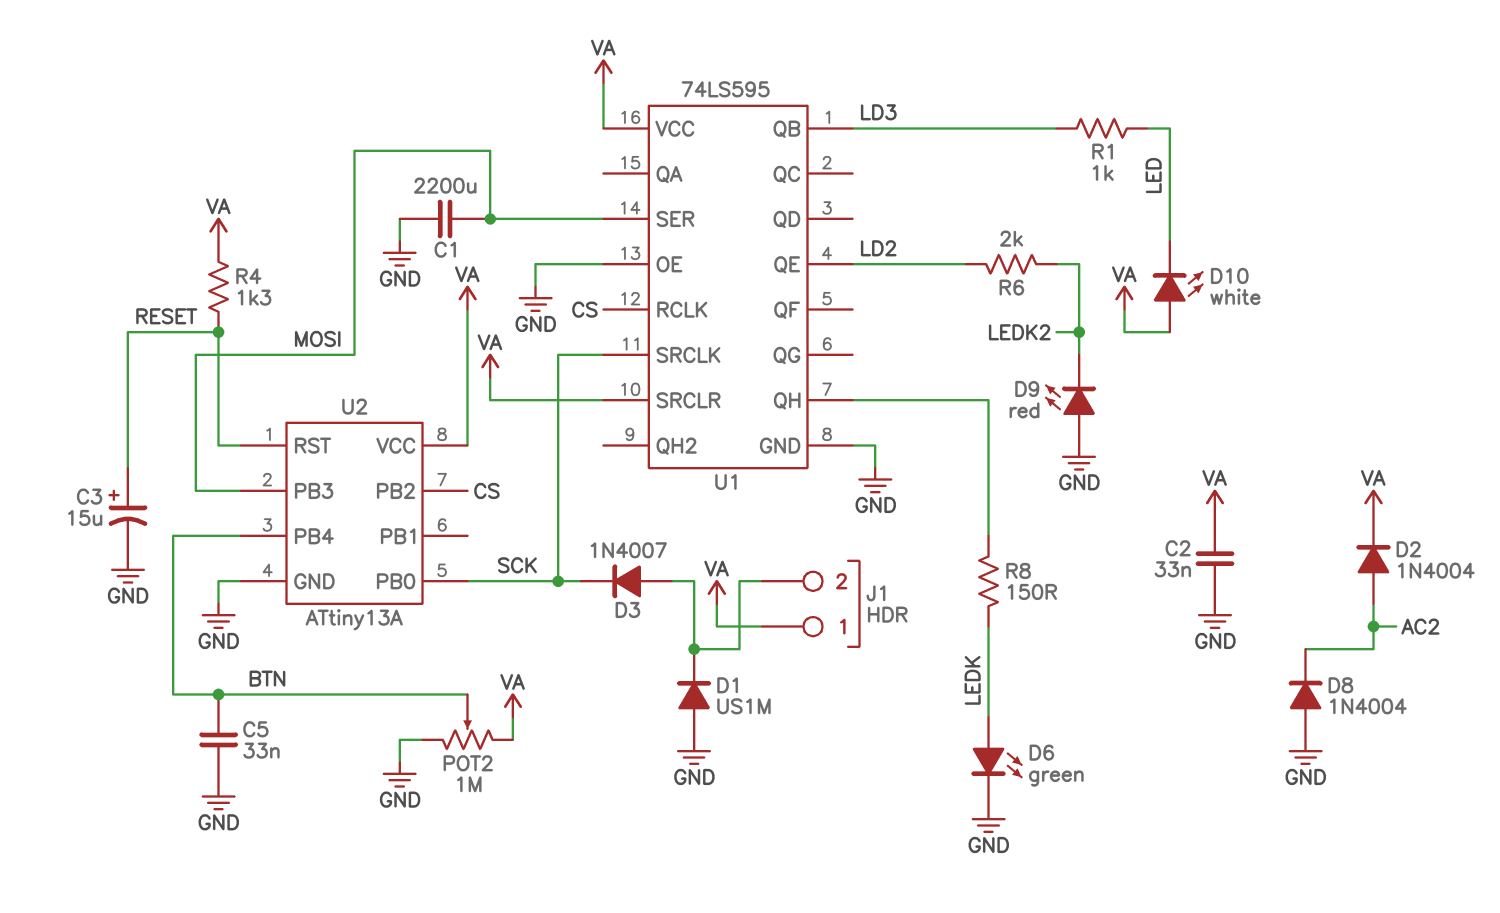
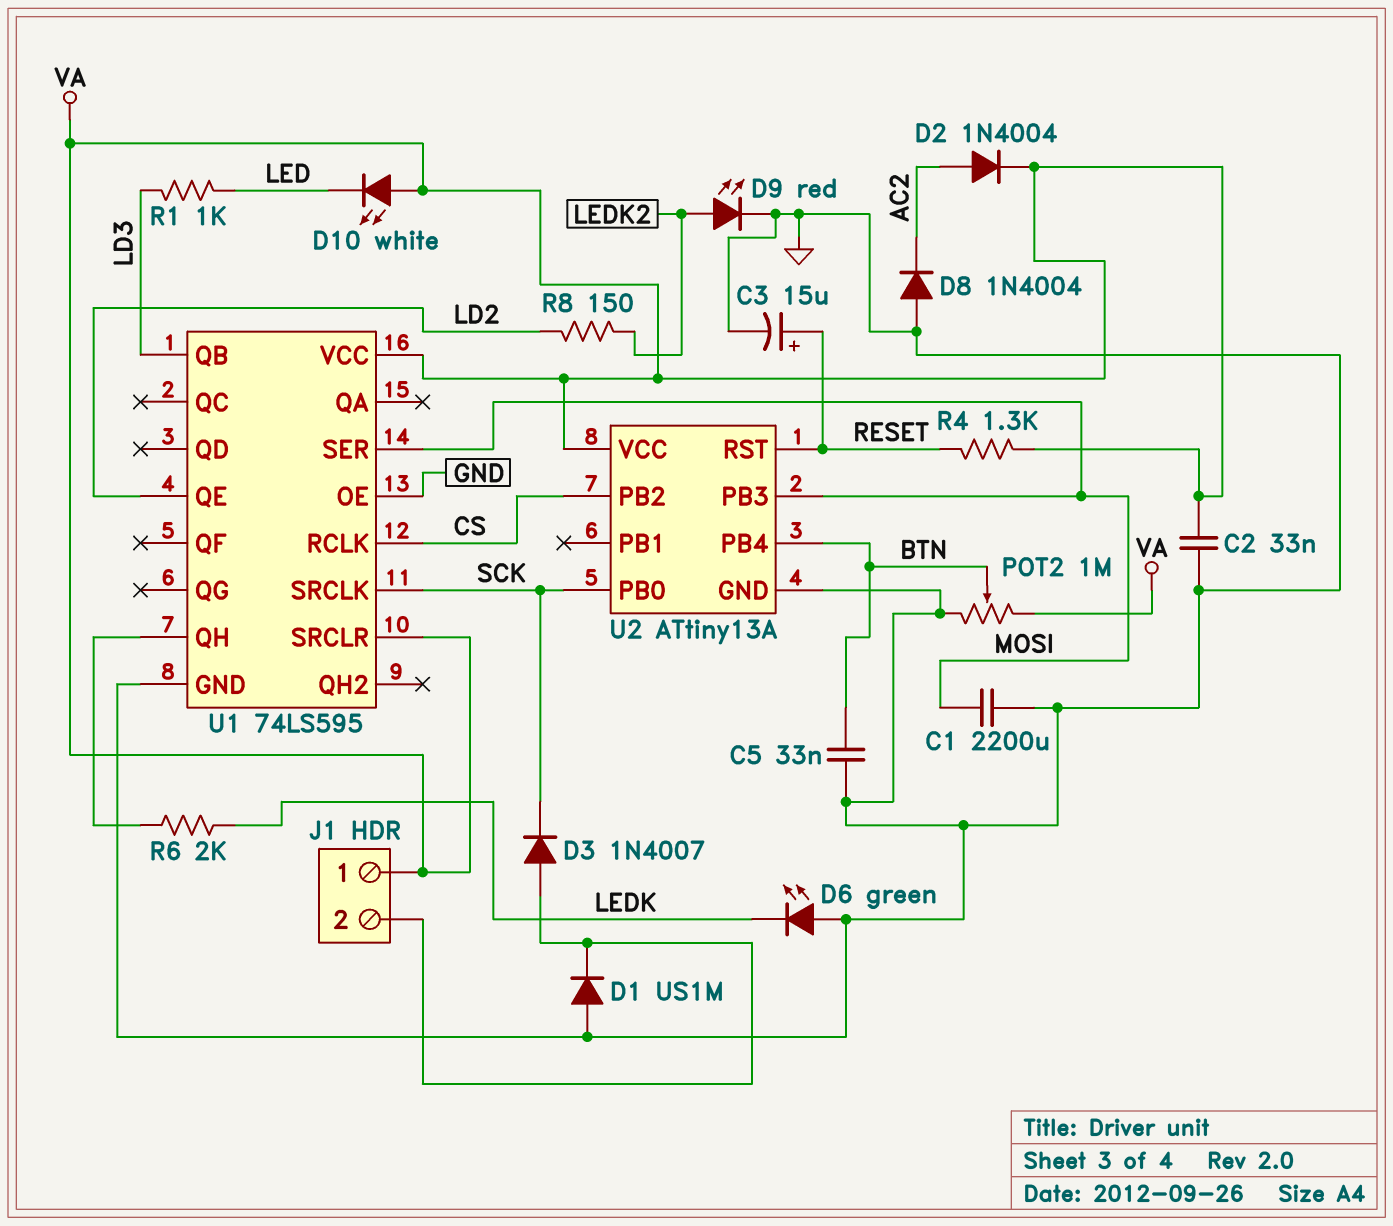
D6: LED green (A LEDK, K GND) -> LED green (A GND, K LEDK)
D9: LED red (A GND, K LEDK2) -> LED red (A LEDK2, K GND)
R6: 2k (LD2, LEDK2) -> 2k (LEDK, U1/QH)
R8: 150 (LEDK, U1/QH) -> 150 (LD2, LEDK2)

